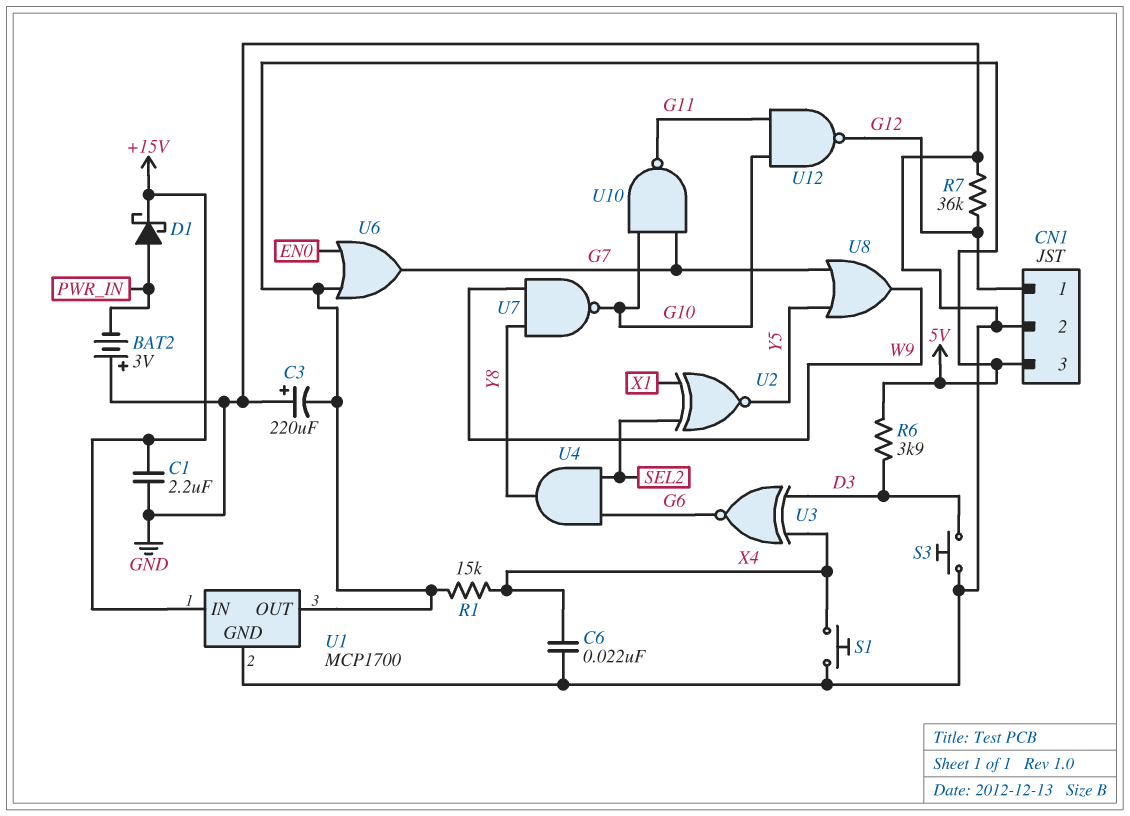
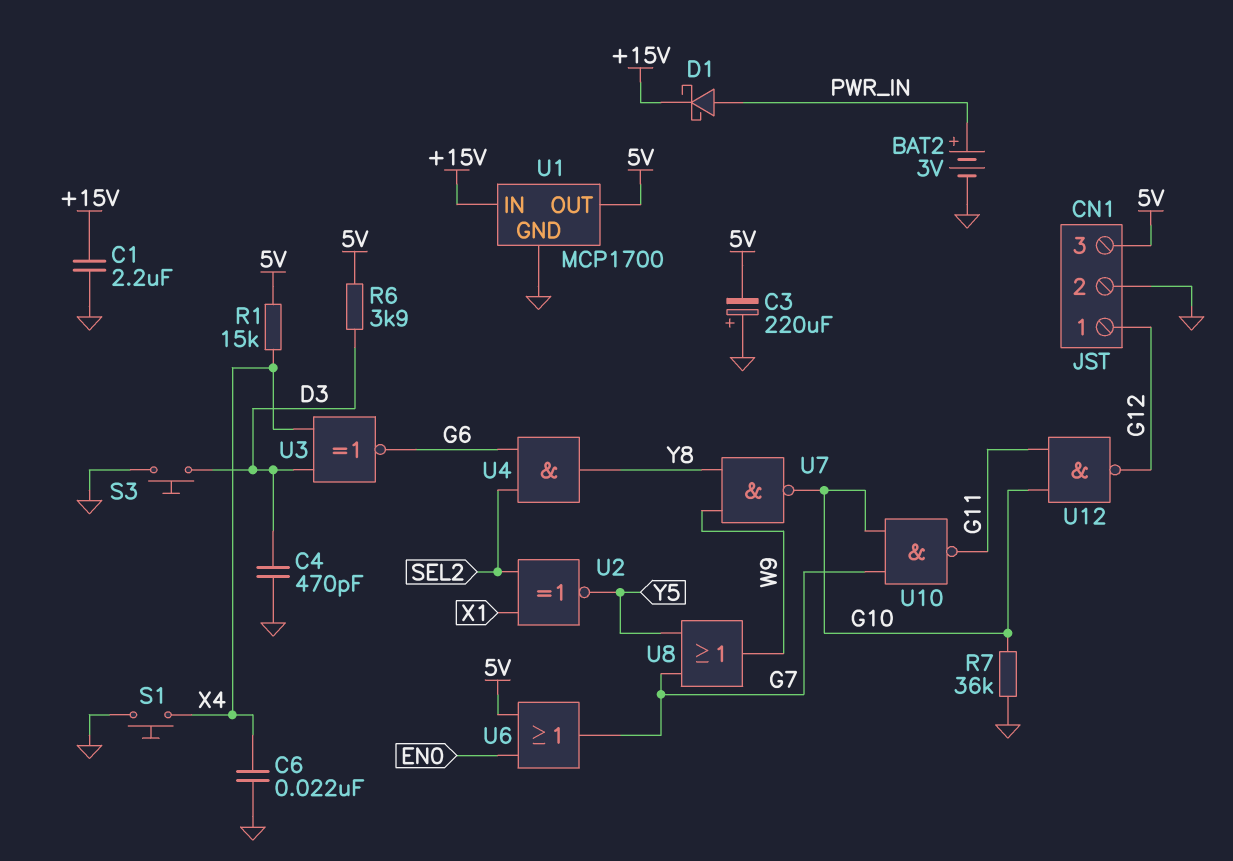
BAT2: 3V (plus GND, minus PWR_IN) -> 3V (plus PWR_IN, minus GND)
C4: none -> 470pF (D3, GND)
R7: 36k (G12, GND) -> 36k (G10, GND)

